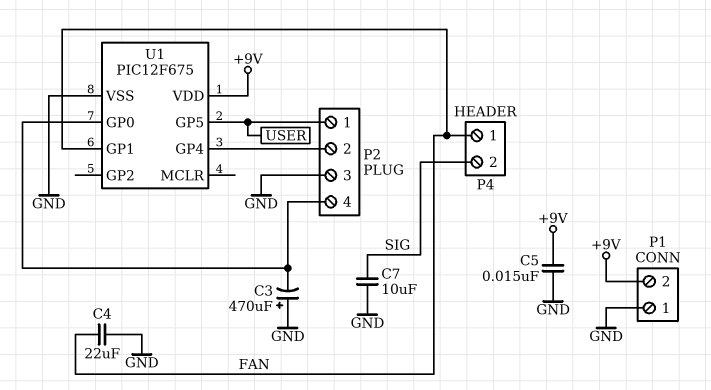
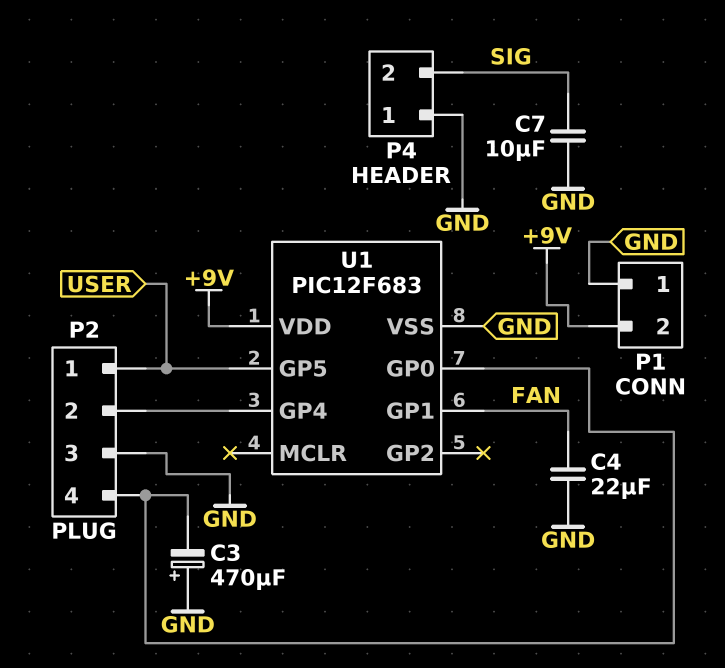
C5: 15nF (+9V, GND) -> none
P4 pin 1: FAN -> GND
U1: PIC12F675 -> PIC12F683

